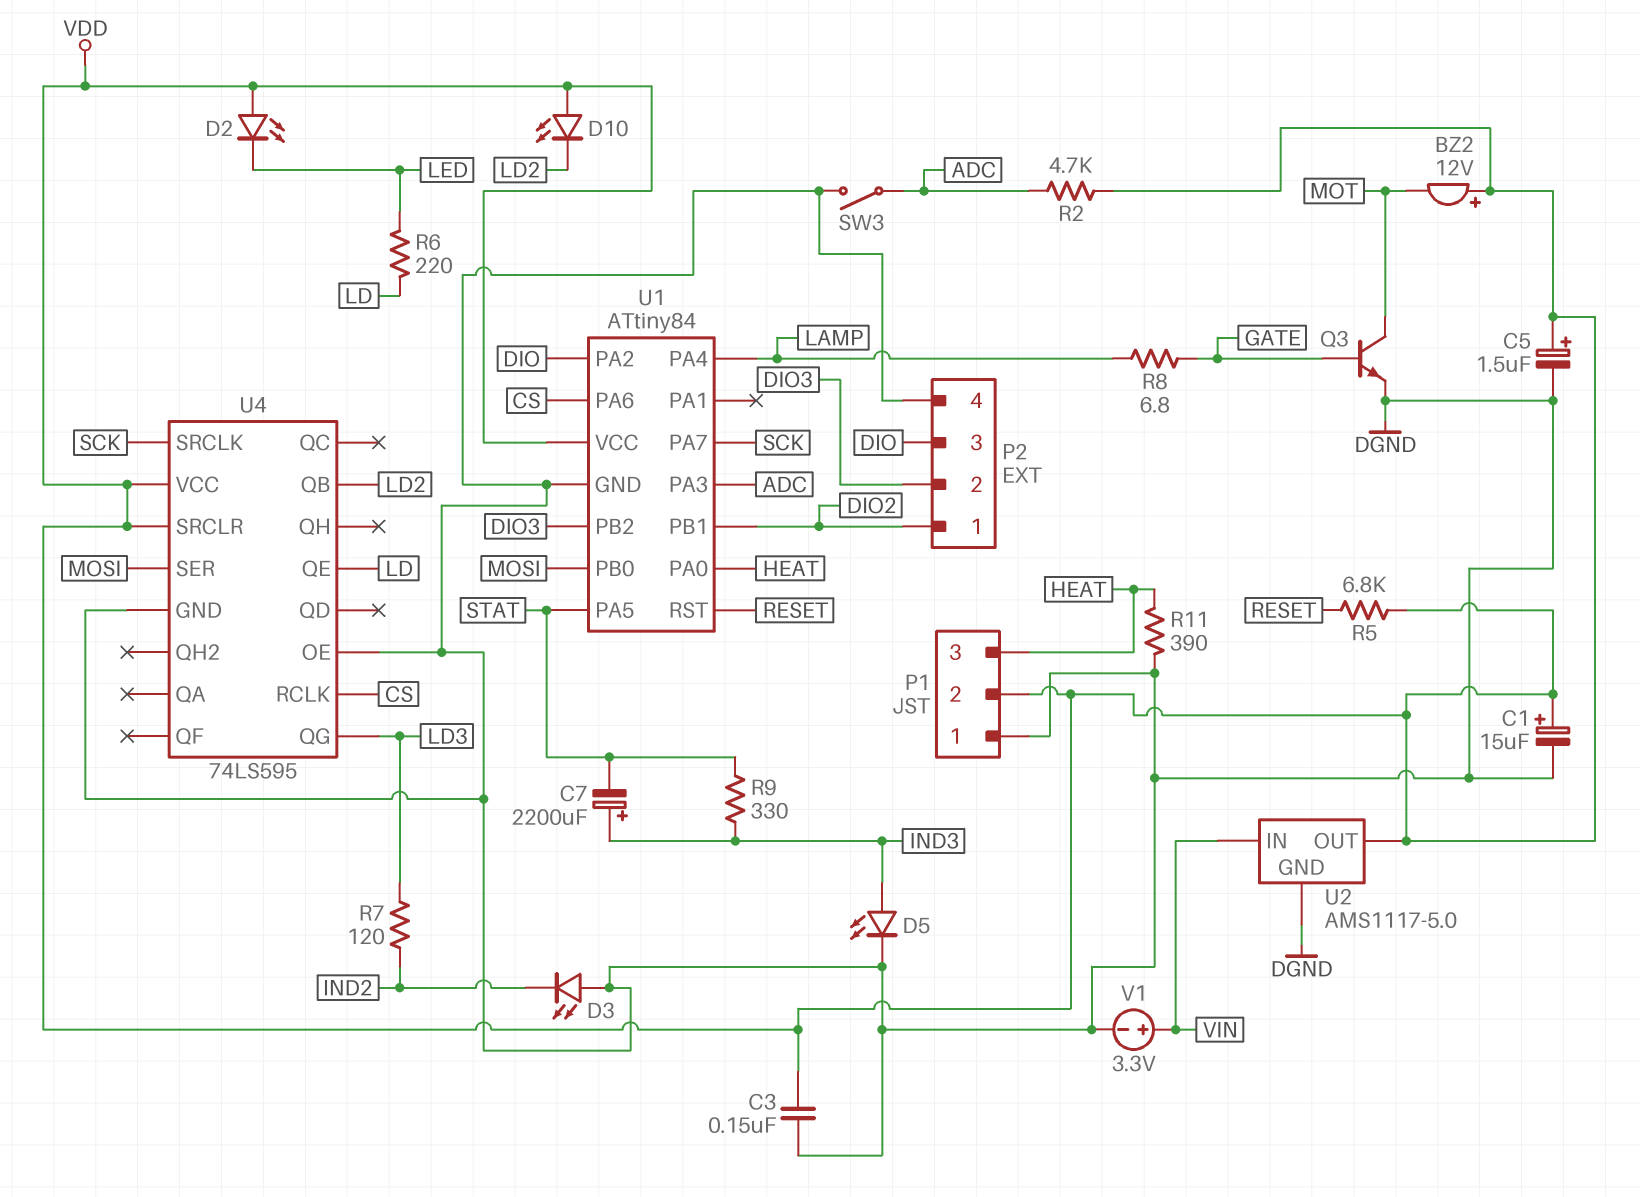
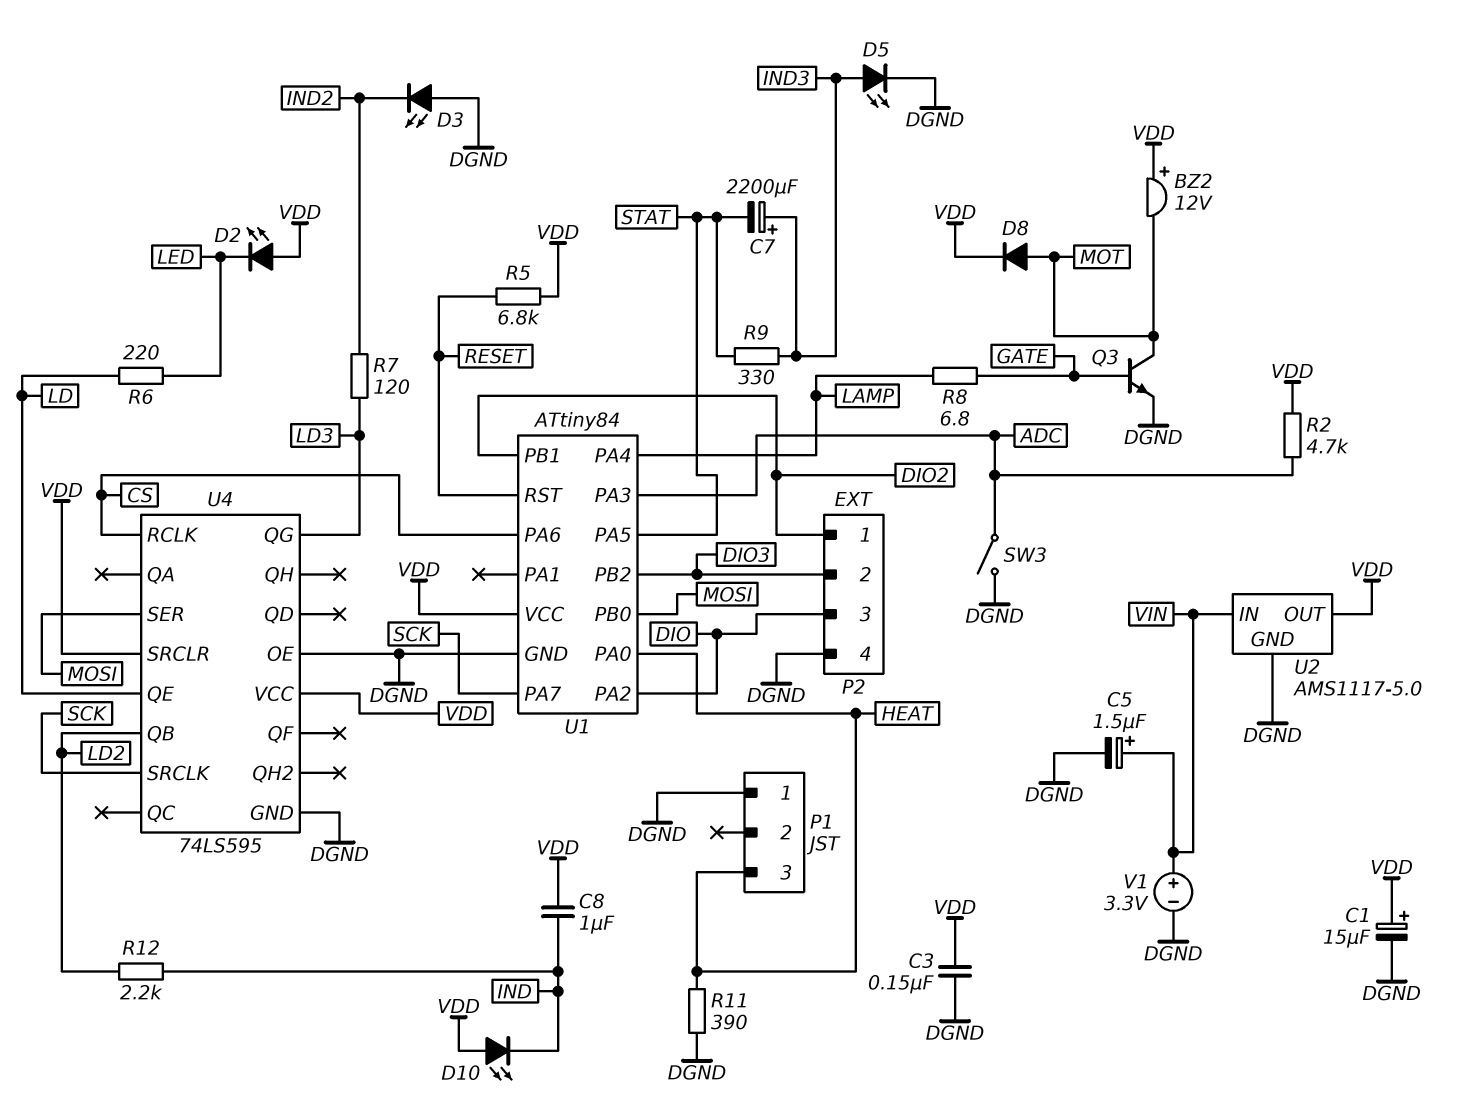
C5: 1.5uF (plus VDD, minus DGND) -> 1.5uF (plus VIN, minus DGND)
C8: none -> 1uF (IND, VDD)
D8: none -> diode (A MOT, K VDD)
D10: LED (A VDD, K LD2) -> LED (A VDD, K IND)
P1 pin 2: VDD -> none
R12: none -> 2.2k (IND, LD2)

